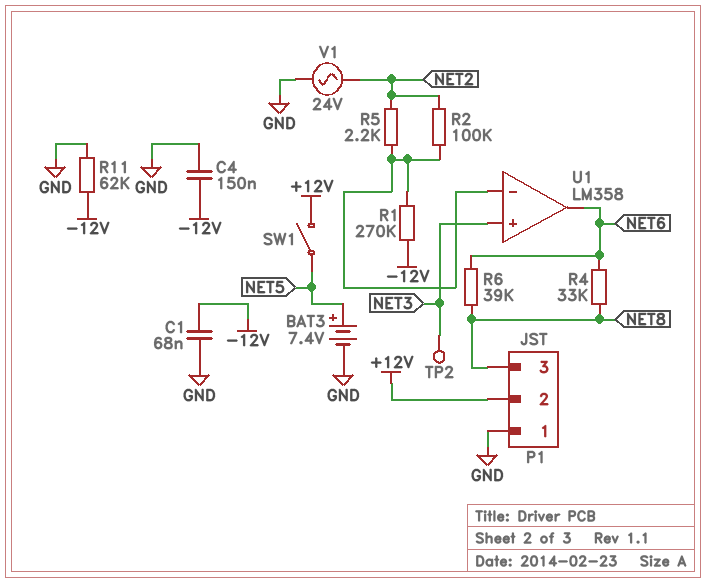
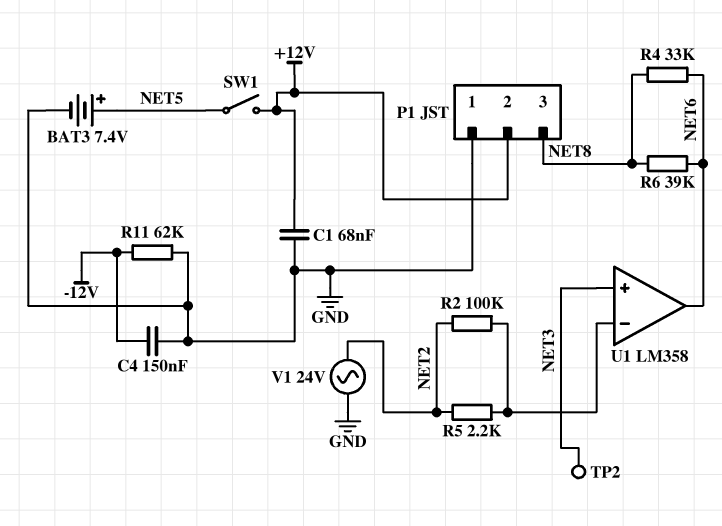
C1: 68nF (-12V, GND) -> 68nF (+12V, GND)
R1: 270k (-12V, U1/in-) -> none

